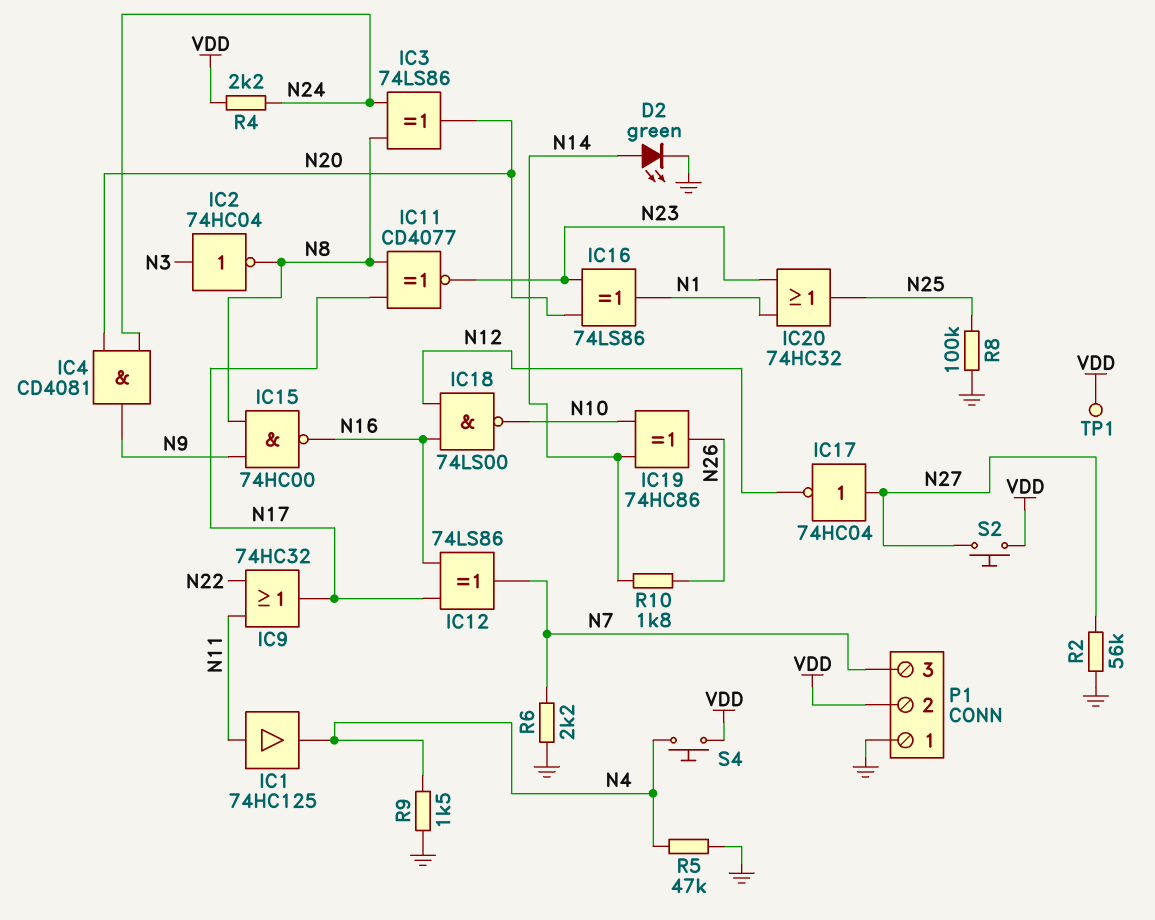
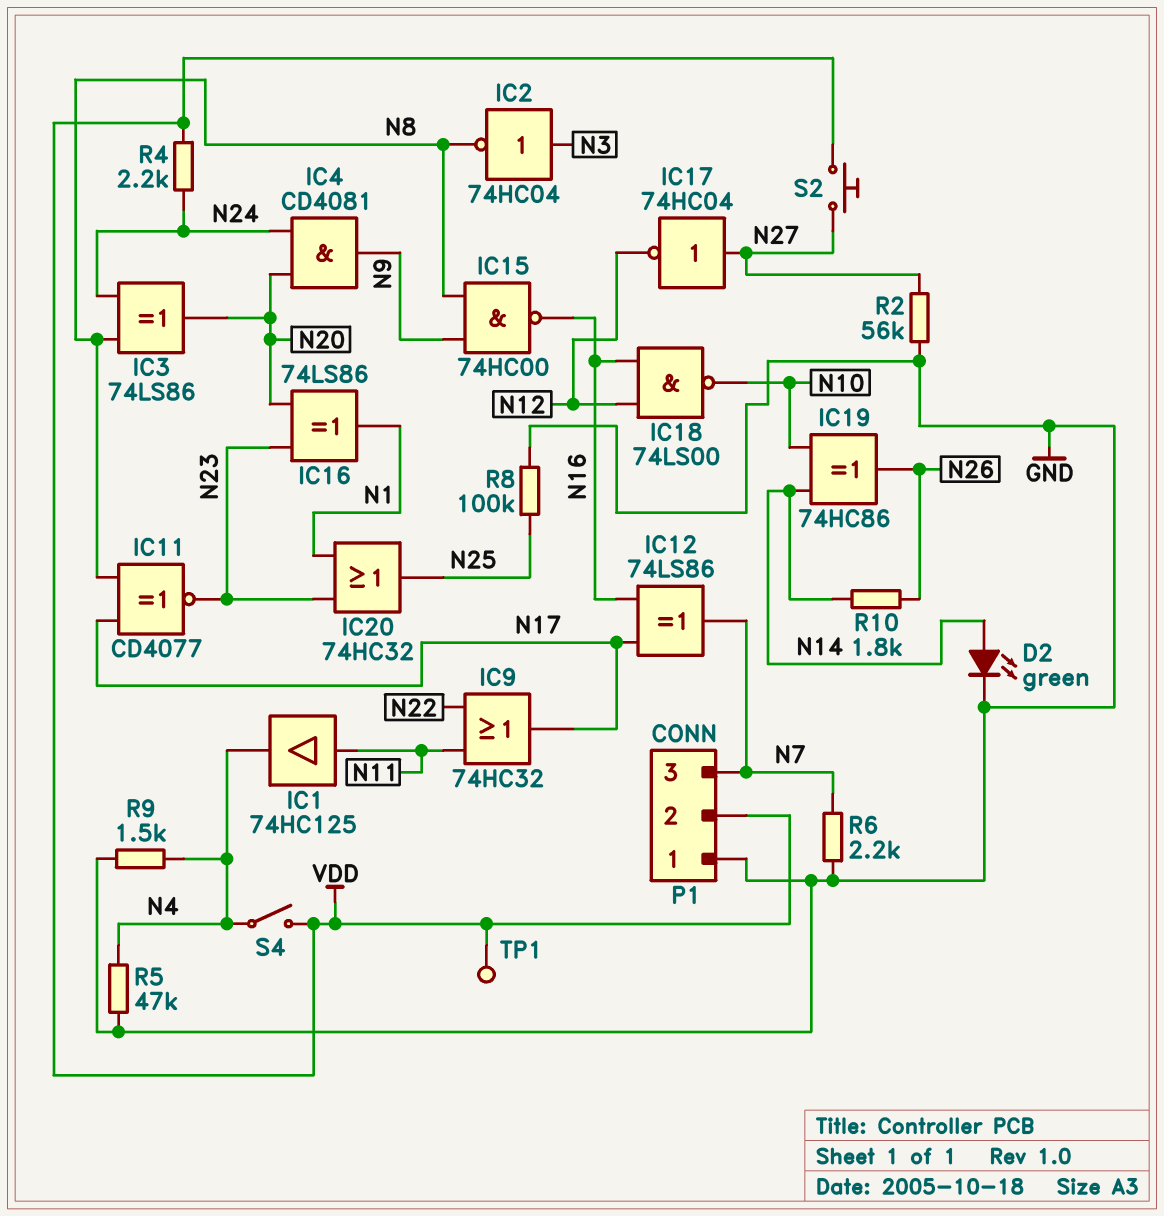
S4: button (N4, VDD) -> switch (N4, VDD)

